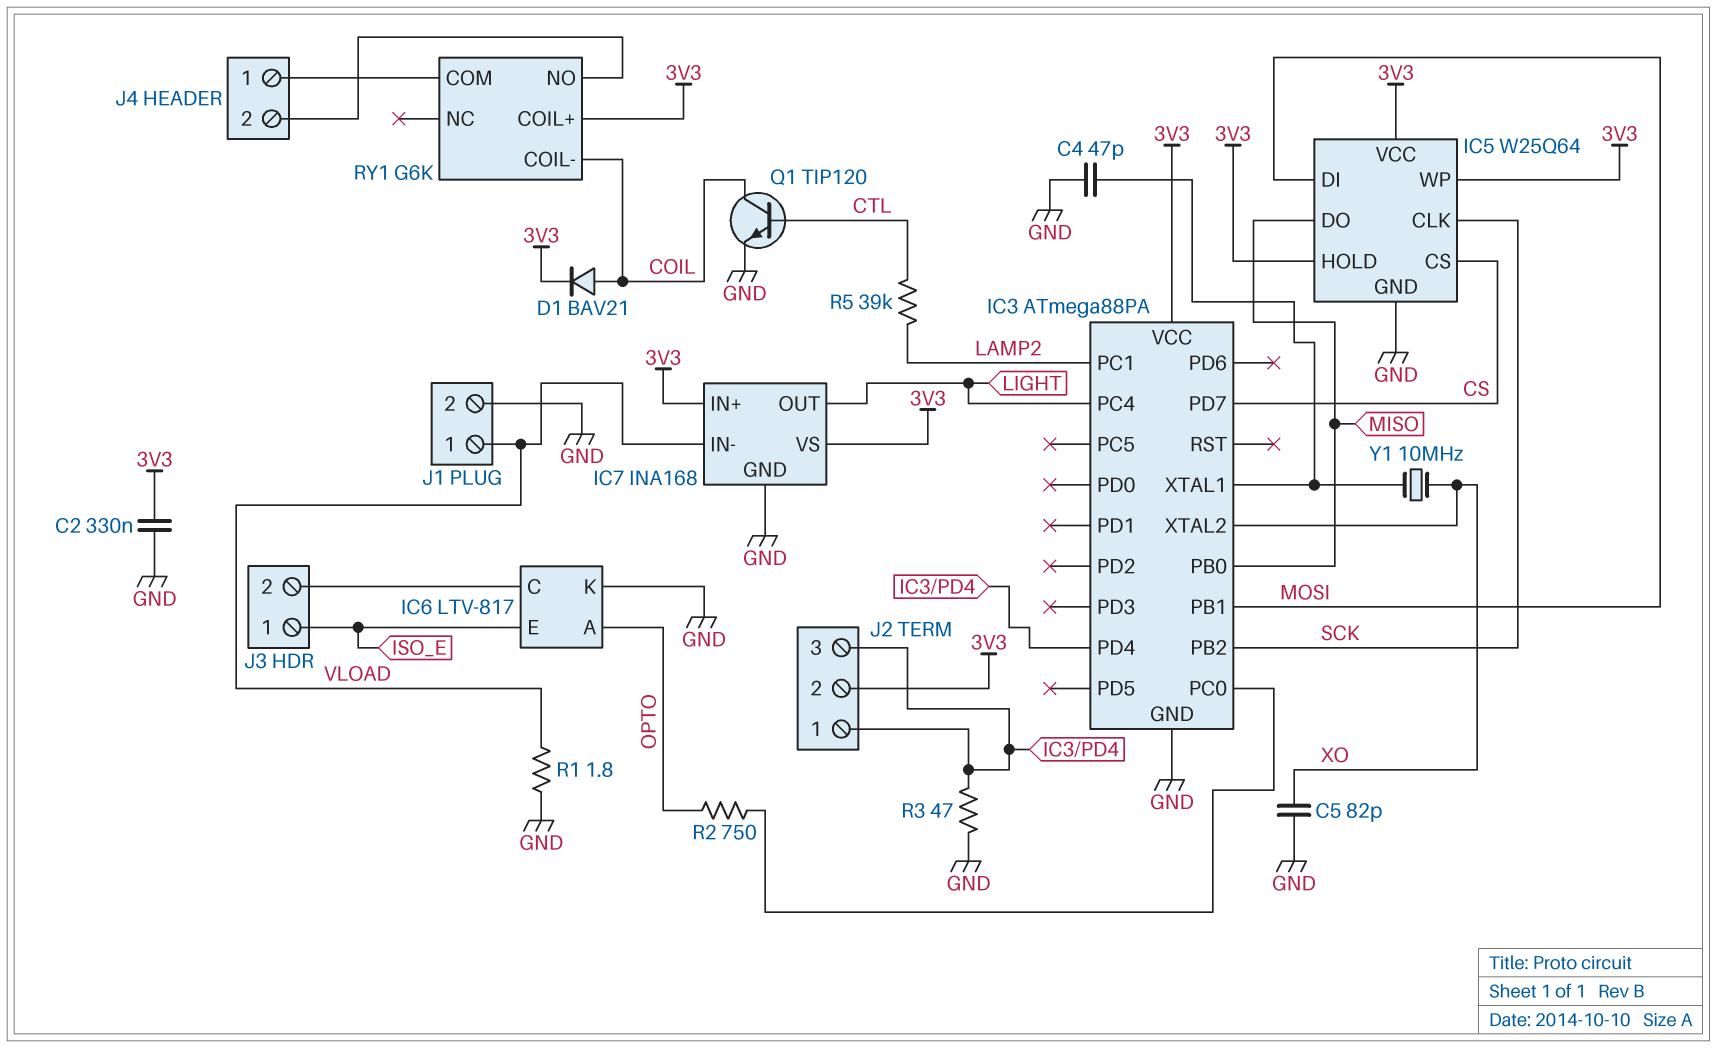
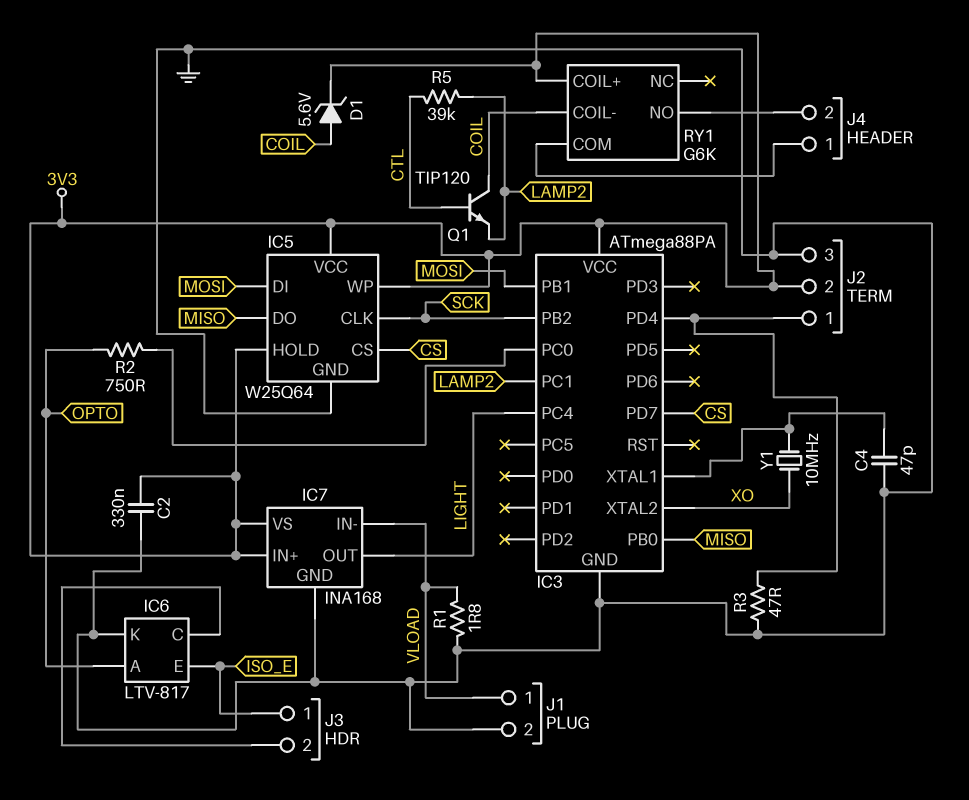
C5: 82pF (GND, XO) -> none
D1: diode BAV21 (A COIL, K 3V3) -> zener 5.6V (A COIL, K 3V3)
J2 pin 3: IC3/PD4 -> GND
Q1: NPN TIP120 (B CTL, C COIL, E GND) -> NPN TIP120 (B CTL, C COIL, E LAMP2)

